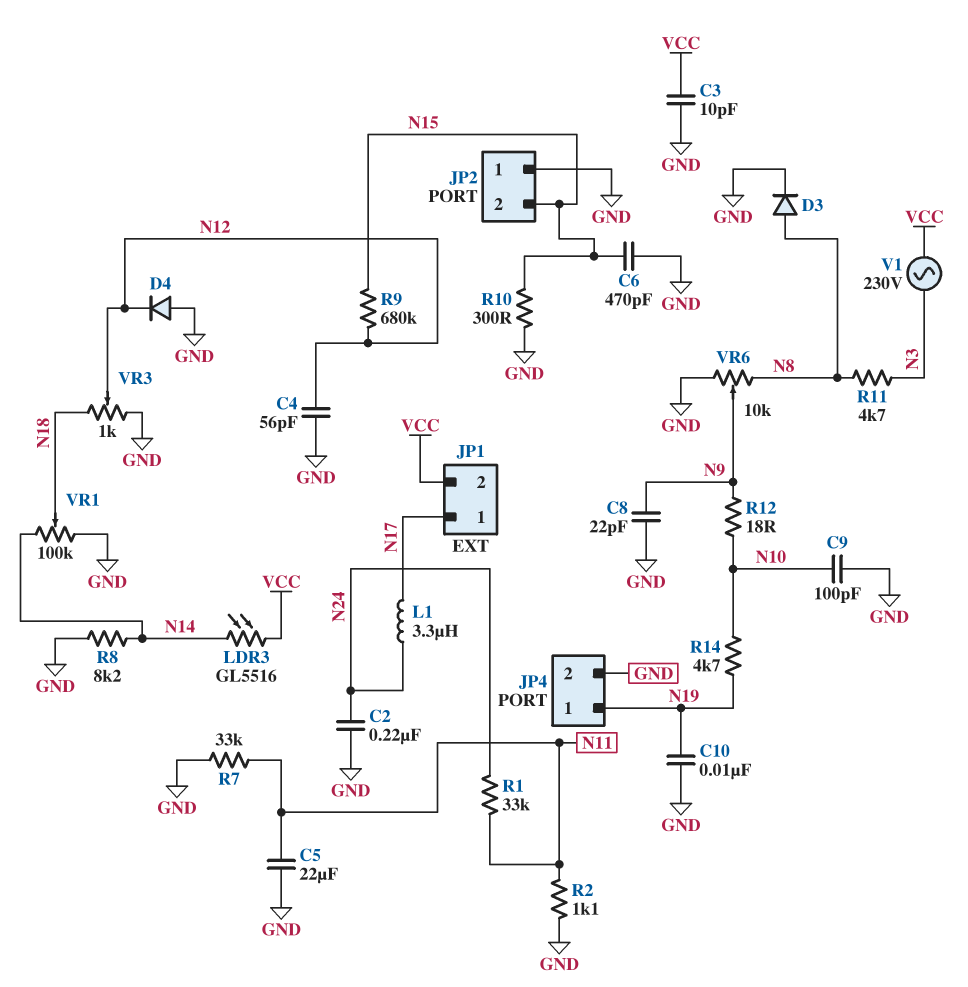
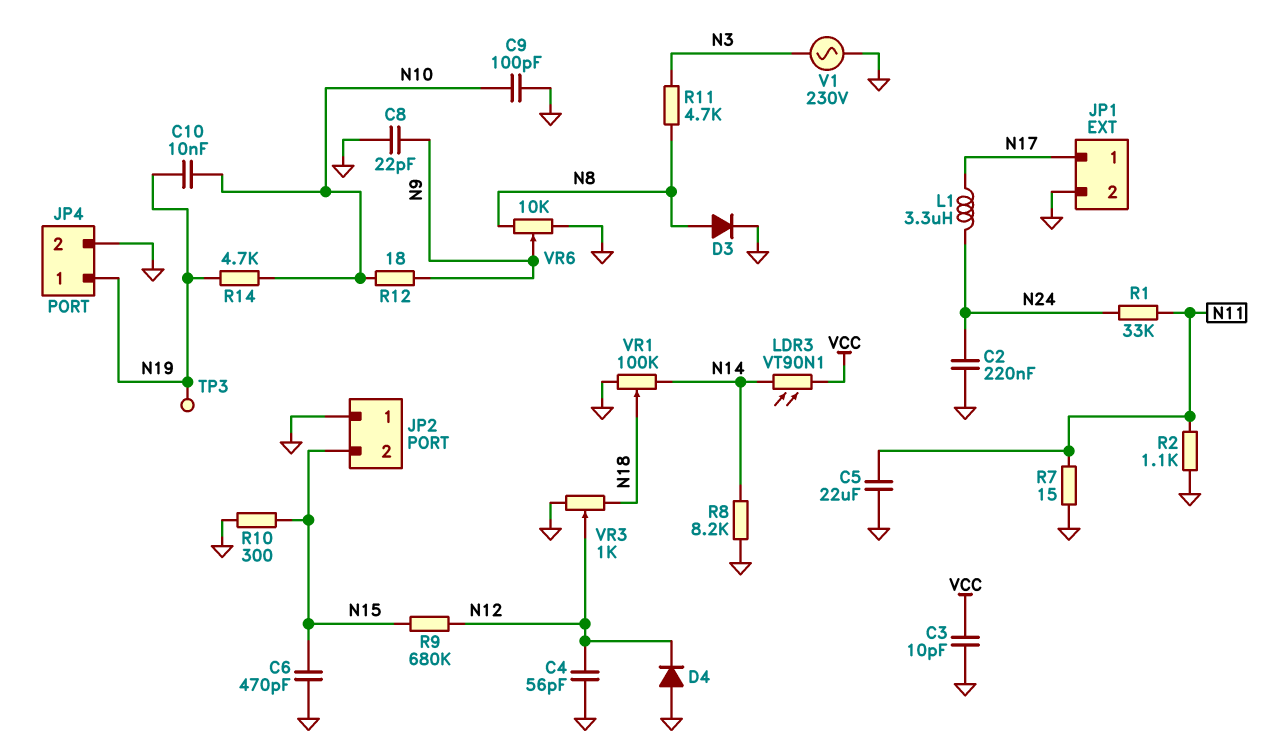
C10: 10nF (GND, N19) -> 10nF (N10, N19)
JP1 pin 2: VCC -> GND
LDR3: GL5516 (N14, VCC) -> VT90N1 (N14, VCC)
R7: 33k (GND, N11) -> 15 (GND, N11)
TP3: none -> test point (N19)
V1: AC 230V (N3, VCC) -> AC 230V (GND, N3)

